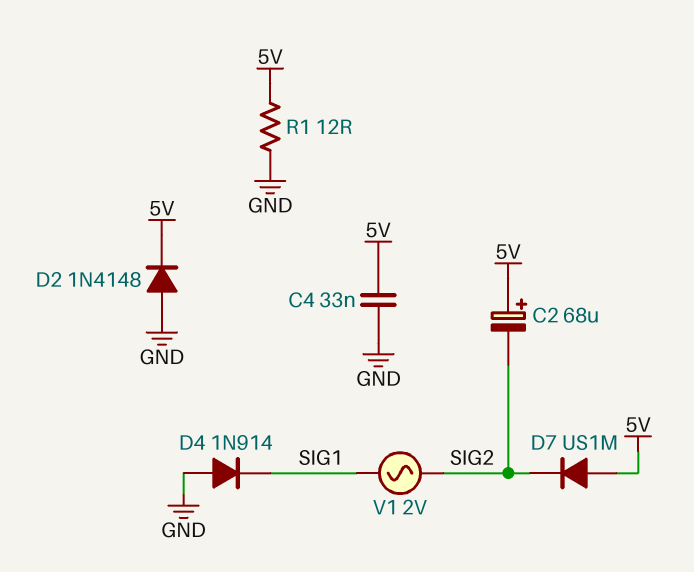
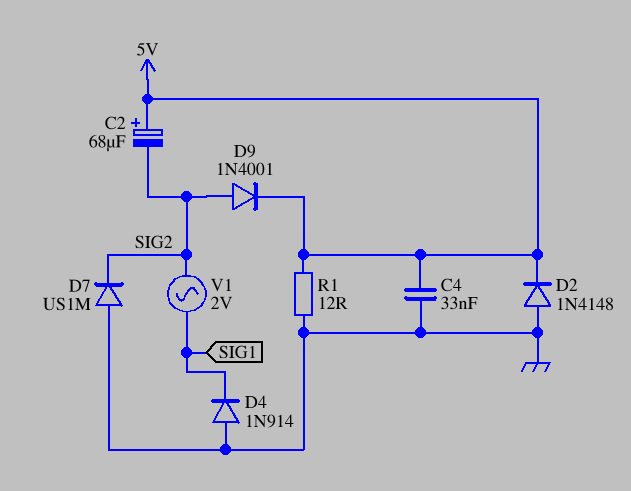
D7: diode US1M (A 5V, K SIG2) -> diode US1M (A GND, K SIG2)
D9: none -> diode 1N4001 (A SIG2, K 5V)

